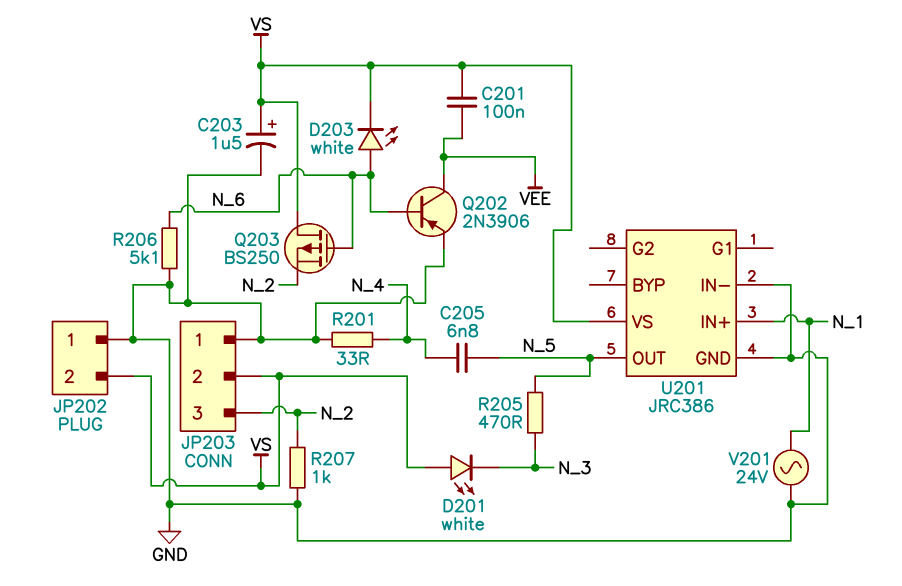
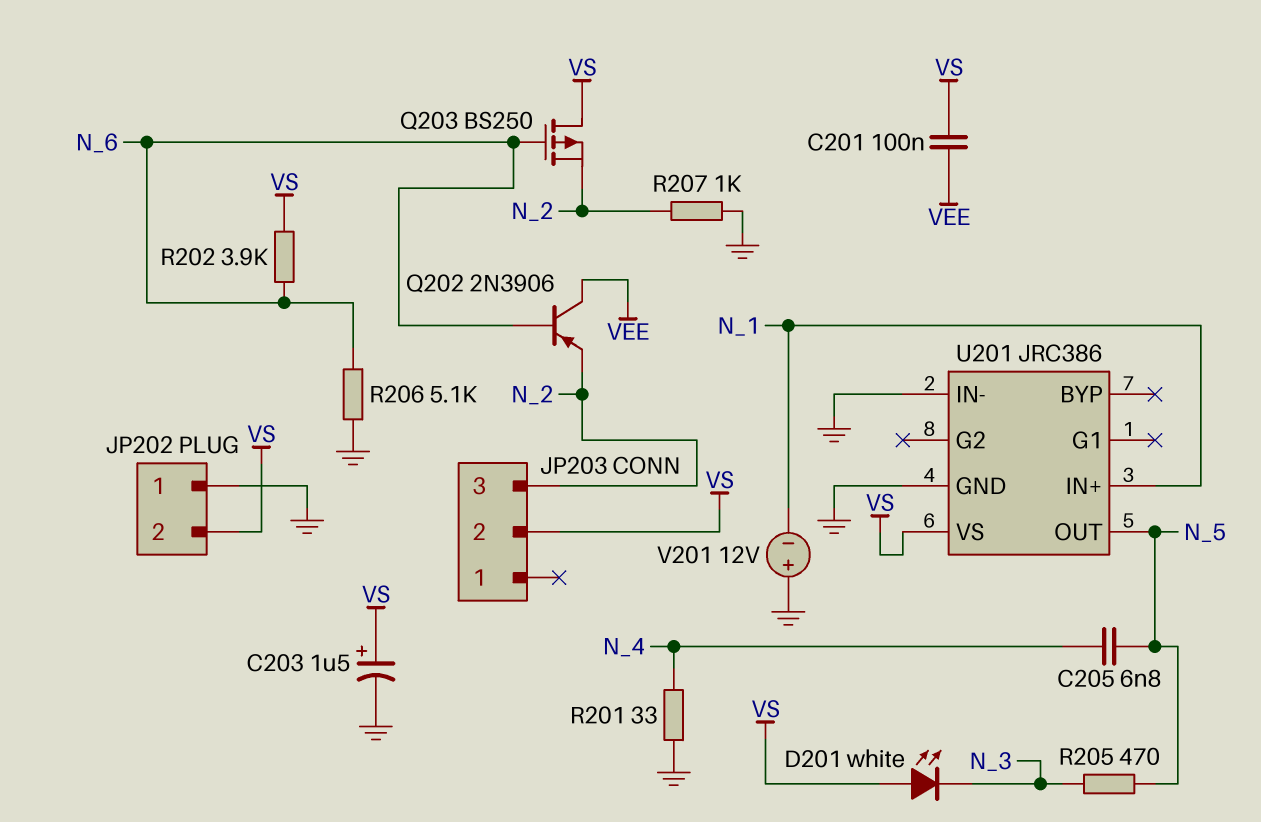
D203: LED white (A N_6, K VS) -> none
JP203 pin 1: GND -> none
Q202: PNP 2N3906 (B N_6, C VEE, E GND) -> PNP 2N3906 (B N_6, C VEE, E N_2)
R202: none -> 3.9k (N_6, VS)
V201: AC 24V (GND, N_1) -> 12V (plus GND, minus N_1)

